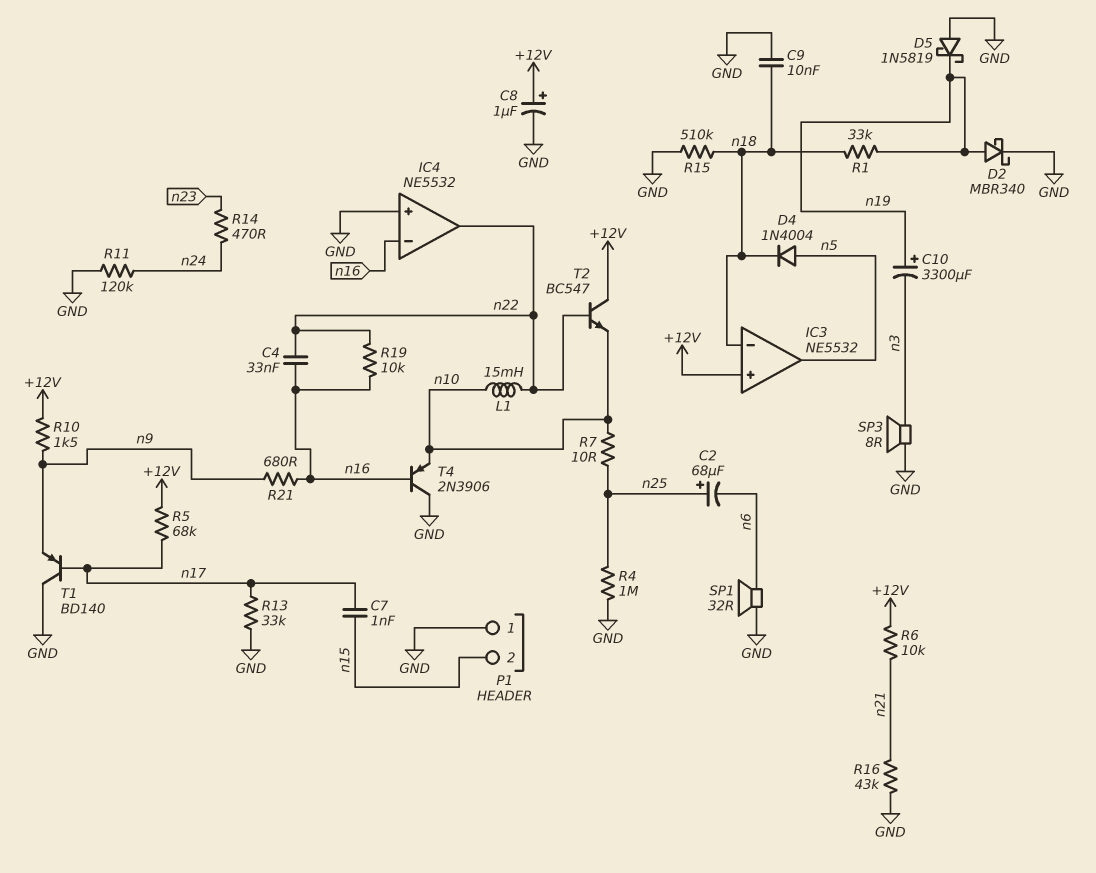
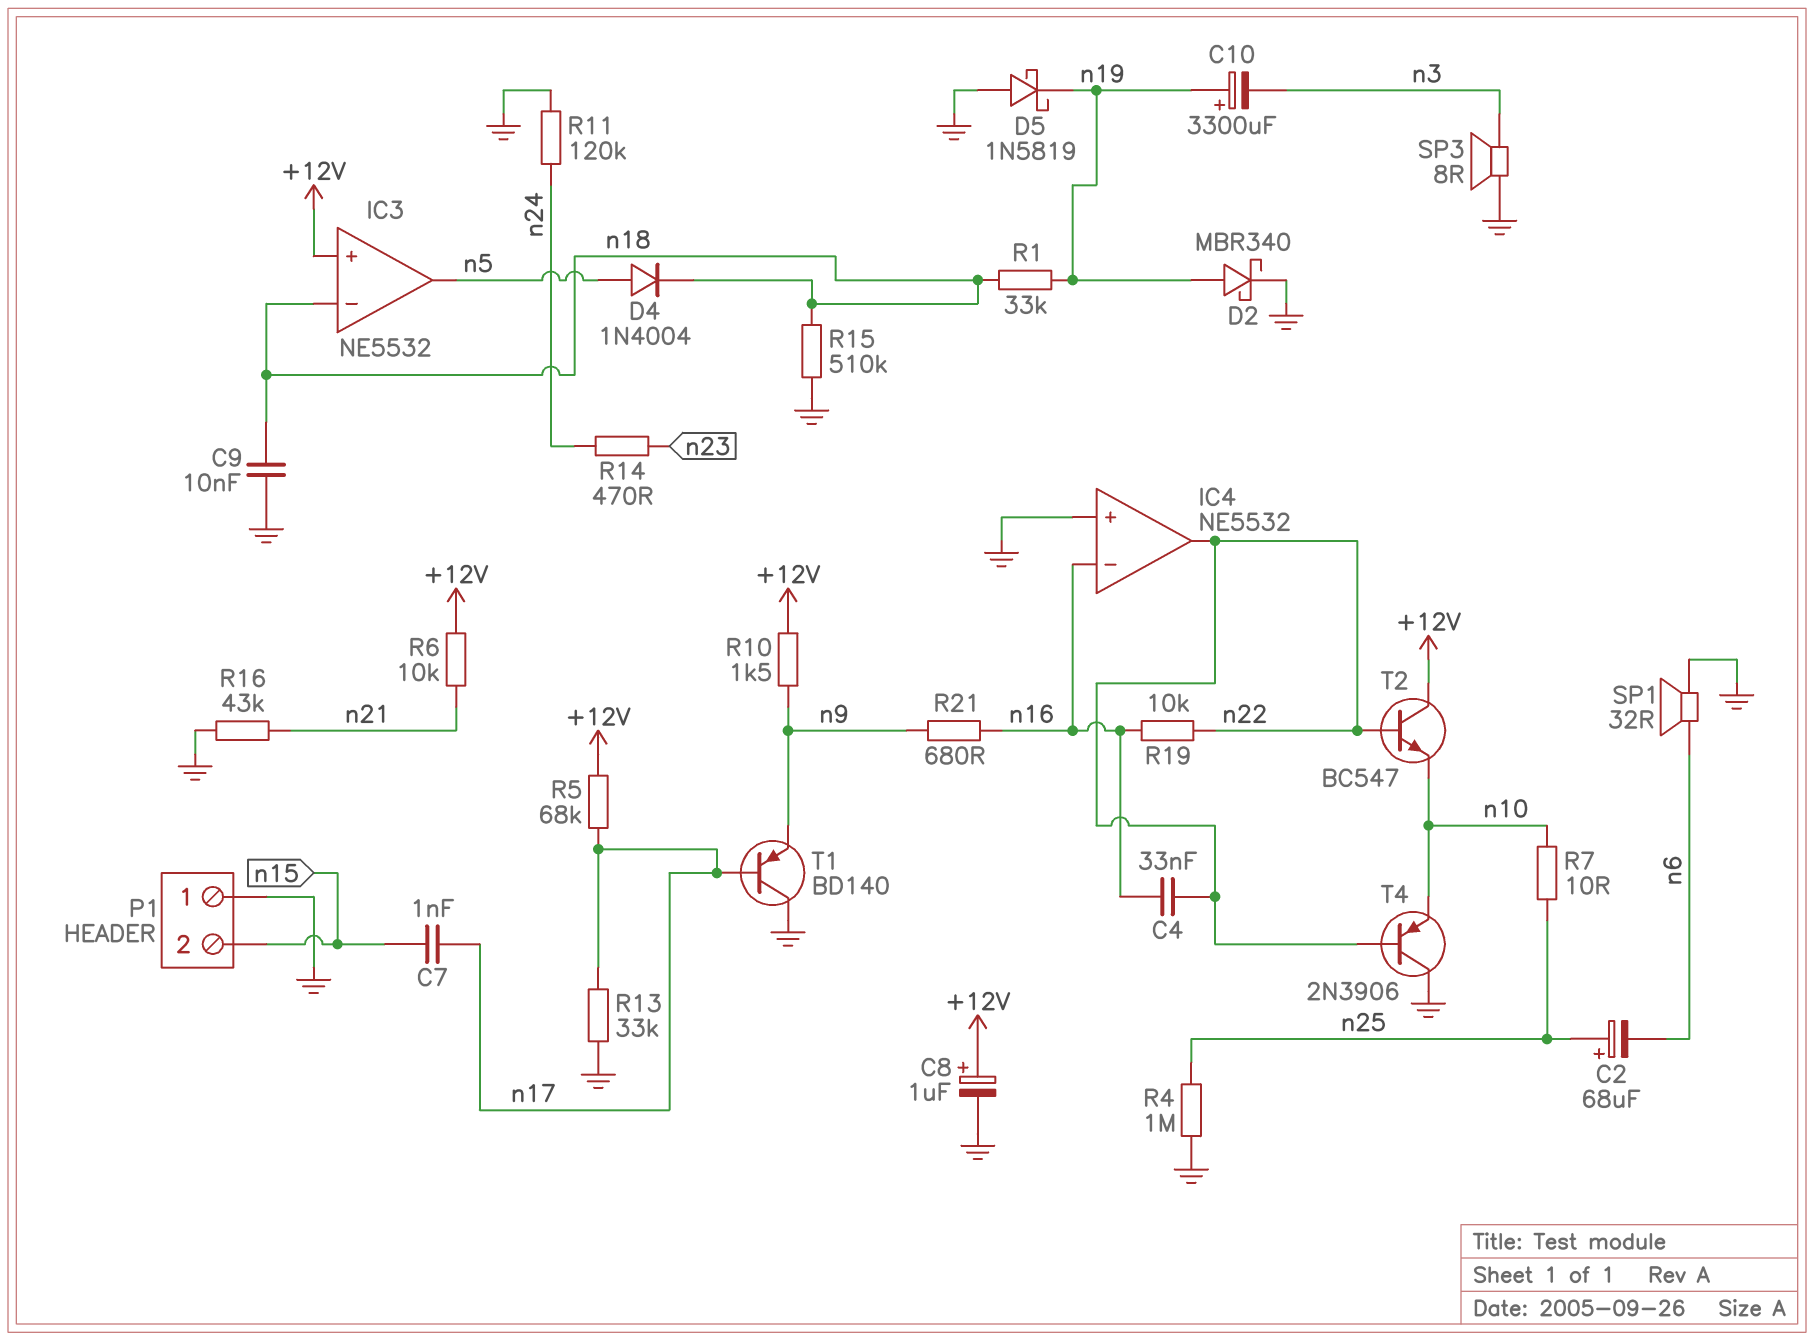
L1: 15mH (n10, n22) -> none
T4: PNP 2N3906 (B n16, C GND, E n10) -> PNP 2N3906 (B n22, C GND, E n10)

